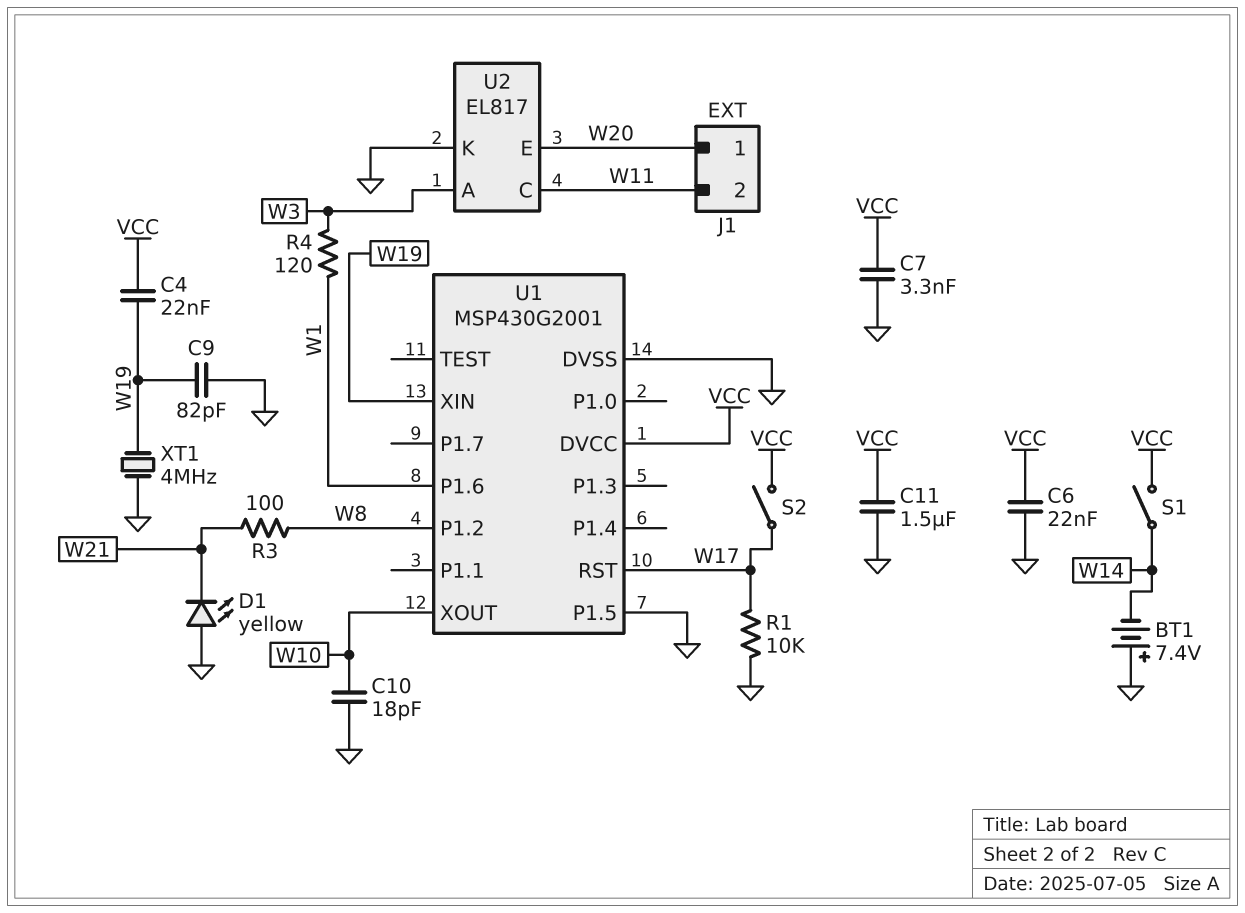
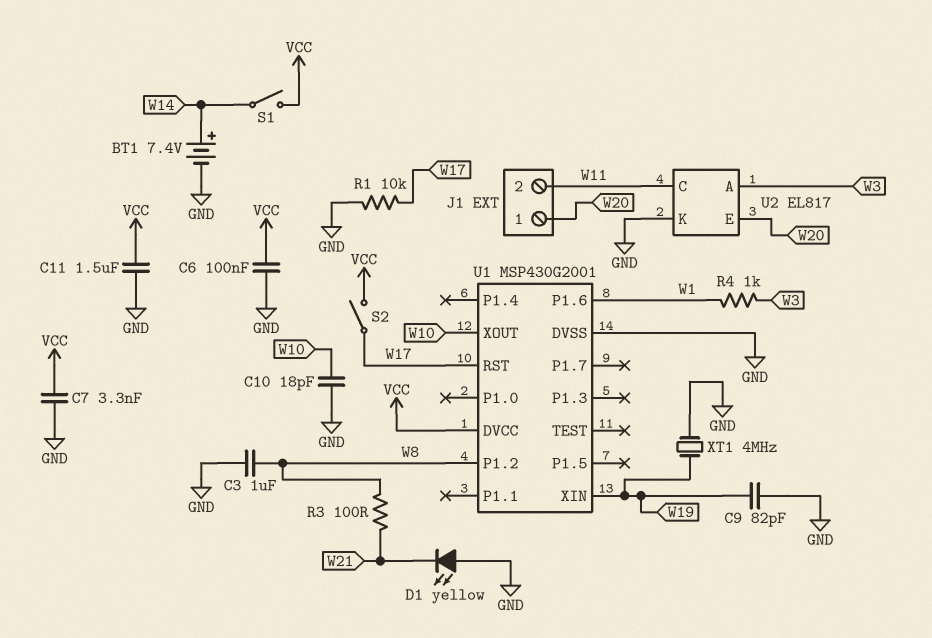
BT1: 7.4V (plus GND, minus W14) -> 7.4V (plus W14, minus GND)
C3: none -> 1uF (GND, W8)
C4: 22nF (VCC, W19) -> none
C6: 22nF (GND, VCC) -> 100nF (GND, VCC)
R4: 120 (W1, W3) -> 1k (W1, W3)
U1 pin P1.5: GND -> none

